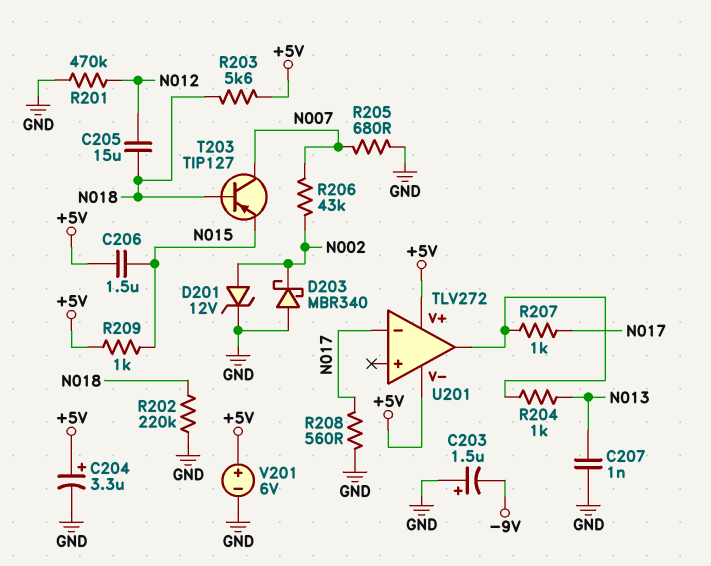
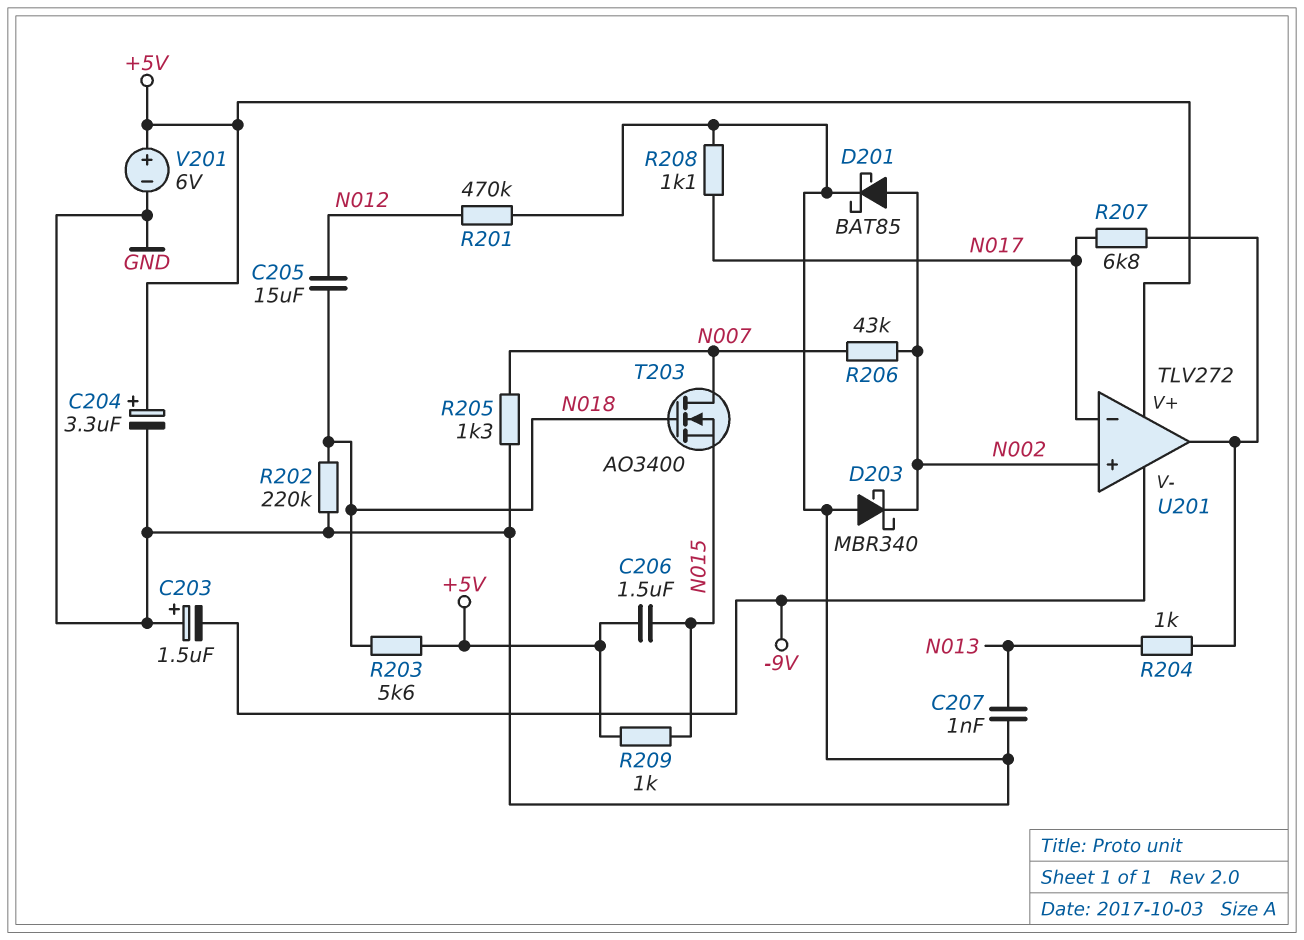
D201: zener 12V (A N002, K GND) -> schottky BAT85 (A N002, K GND)
R205: 680 (GND, N007) -> 1.3k (GND, N007)
R207: 1k (N017, U201/out) -> 6.8k (N017, U201/out)
R208: 560 (GND, N017) -> 1.1k (GND, N017)
T203: PNP TIP127 (B N018, C N007, E N015) -> NMOS AO3400 (G N018, D N007, S N015)
U201 pin V-: +5V -> -9V
U201 pin in+: none -> N002

